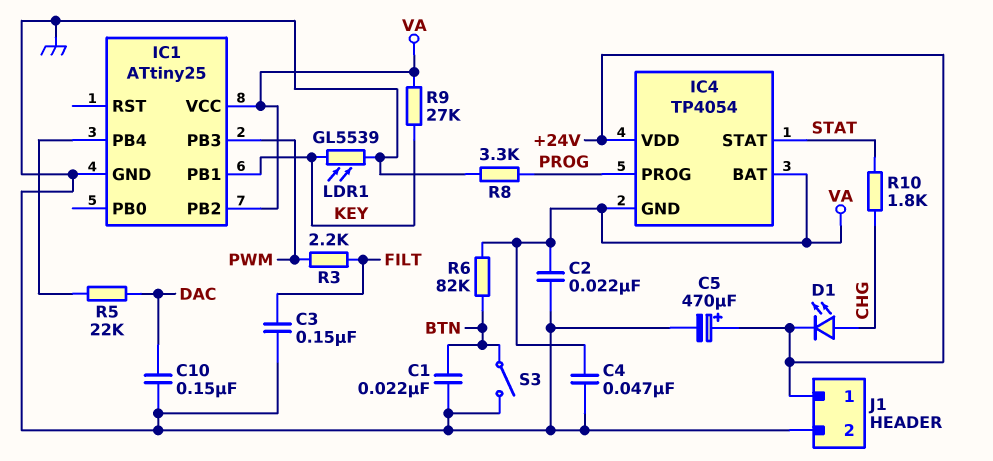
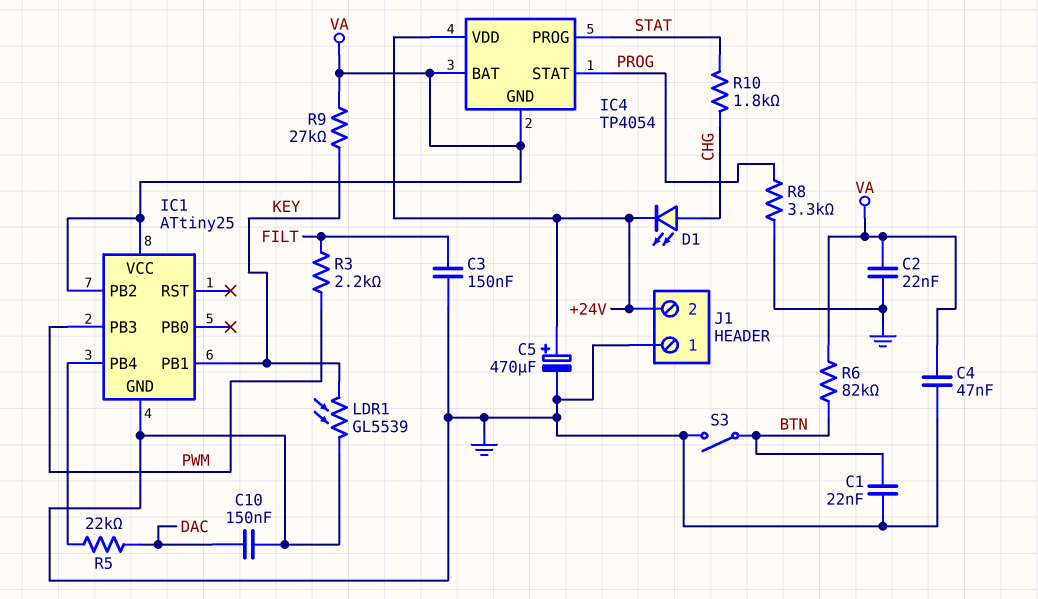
IC4 pin PROG: PROG -> STAT
IC4 pin STAT: STAT -> PROG
J1 pin 1: +24V -> GND
J1 pin 2: GND -> +24V

